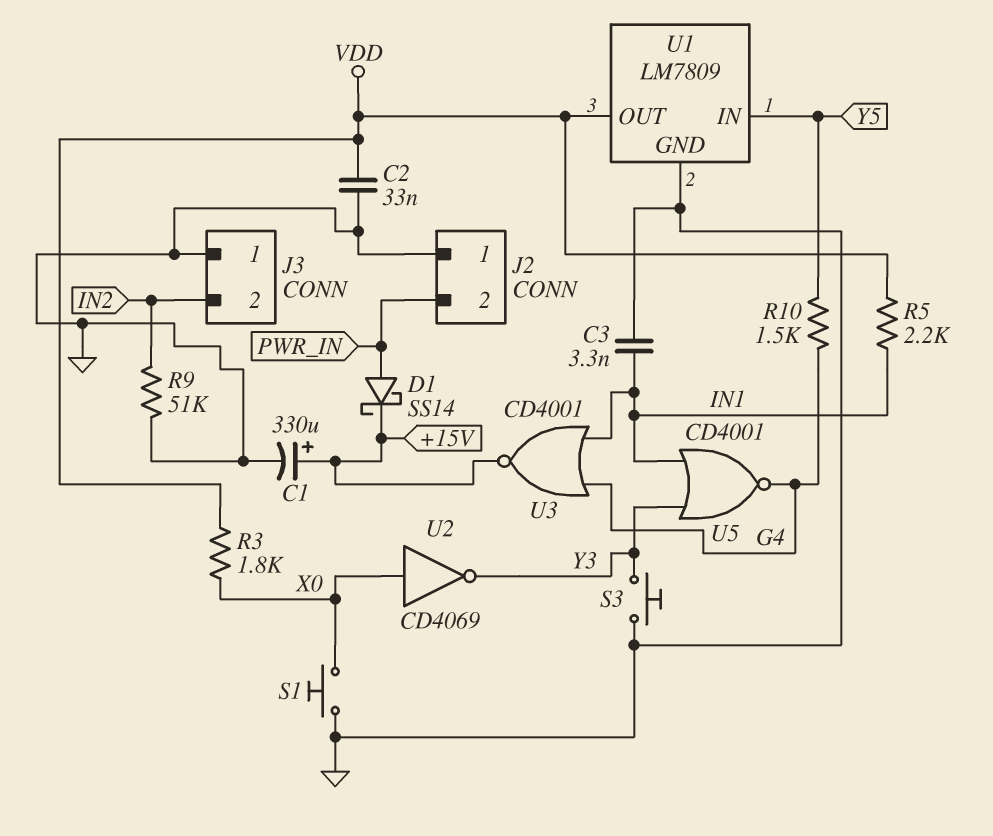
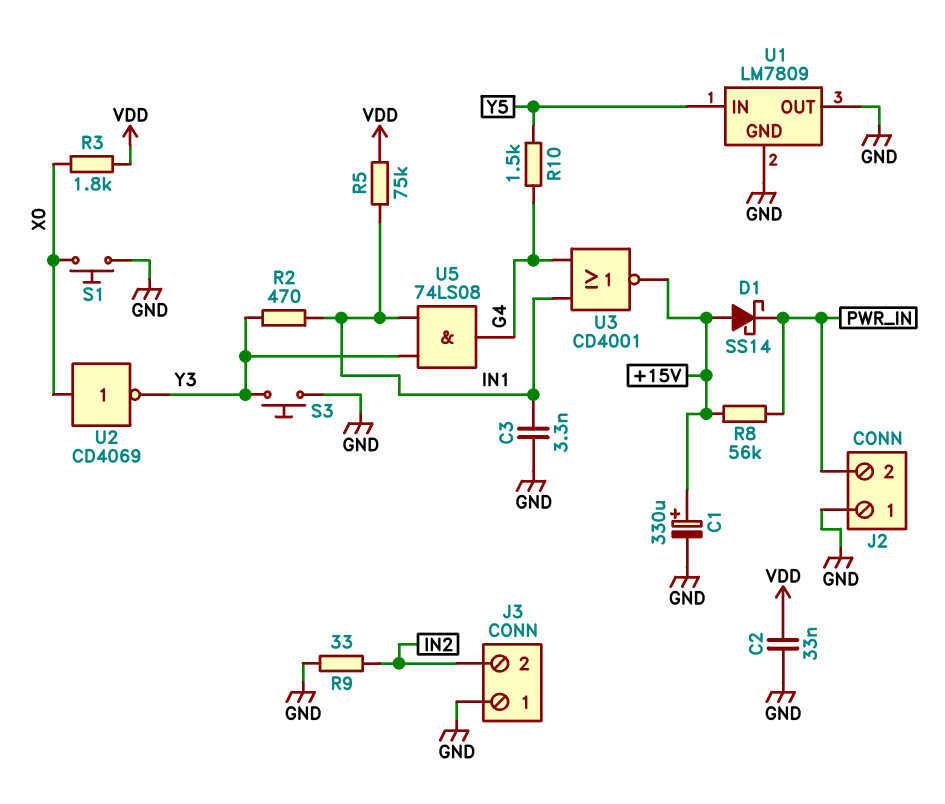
D1: schottky SS14 (A PWR_IN, K +15V) -> schottky SS14 (A +15V, K PWR_IN)
R2: none -> 470 (IN1, Y3)
R5: 2.2k (IN1, VDD) -> 75k (IN1, VDD)
R8: none -> 56k (+15V, PWR_IN)
R9: 51k (GND, IN2) -> 33 (GND, IN2)
U1 pin OUT: VDD -> GND
U5: NOR CD4001 (in IN1, in Y3, out G4) -> AND 74LS08 (in IN1, in Y3, out G4)

